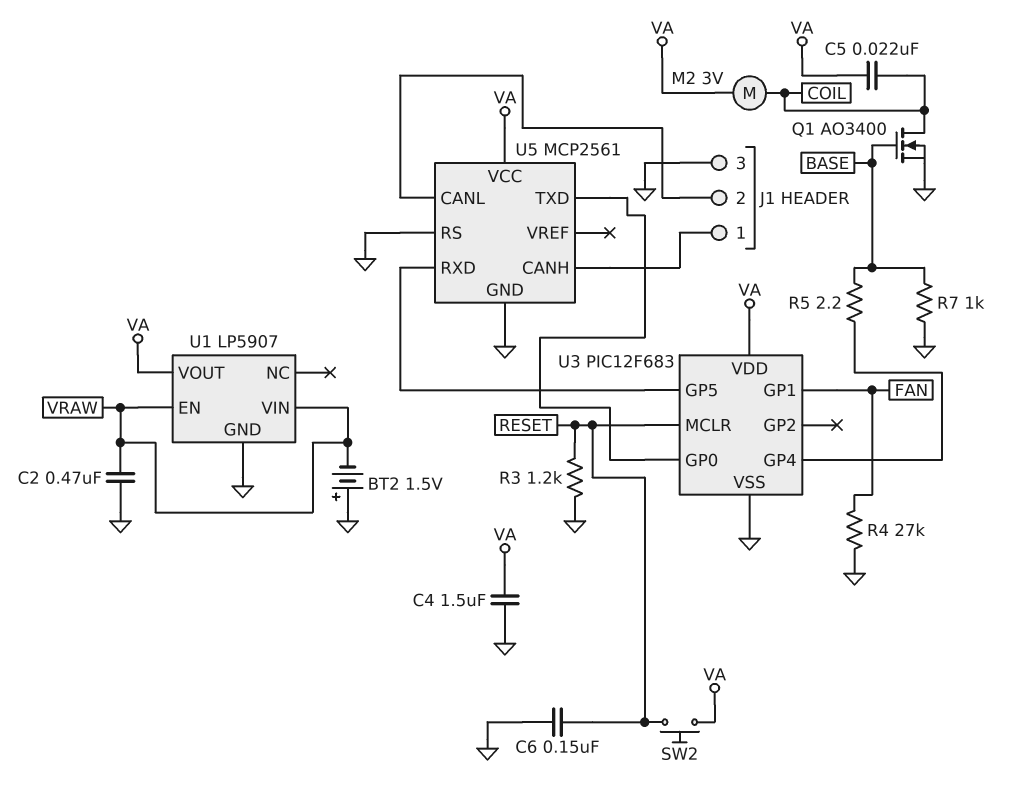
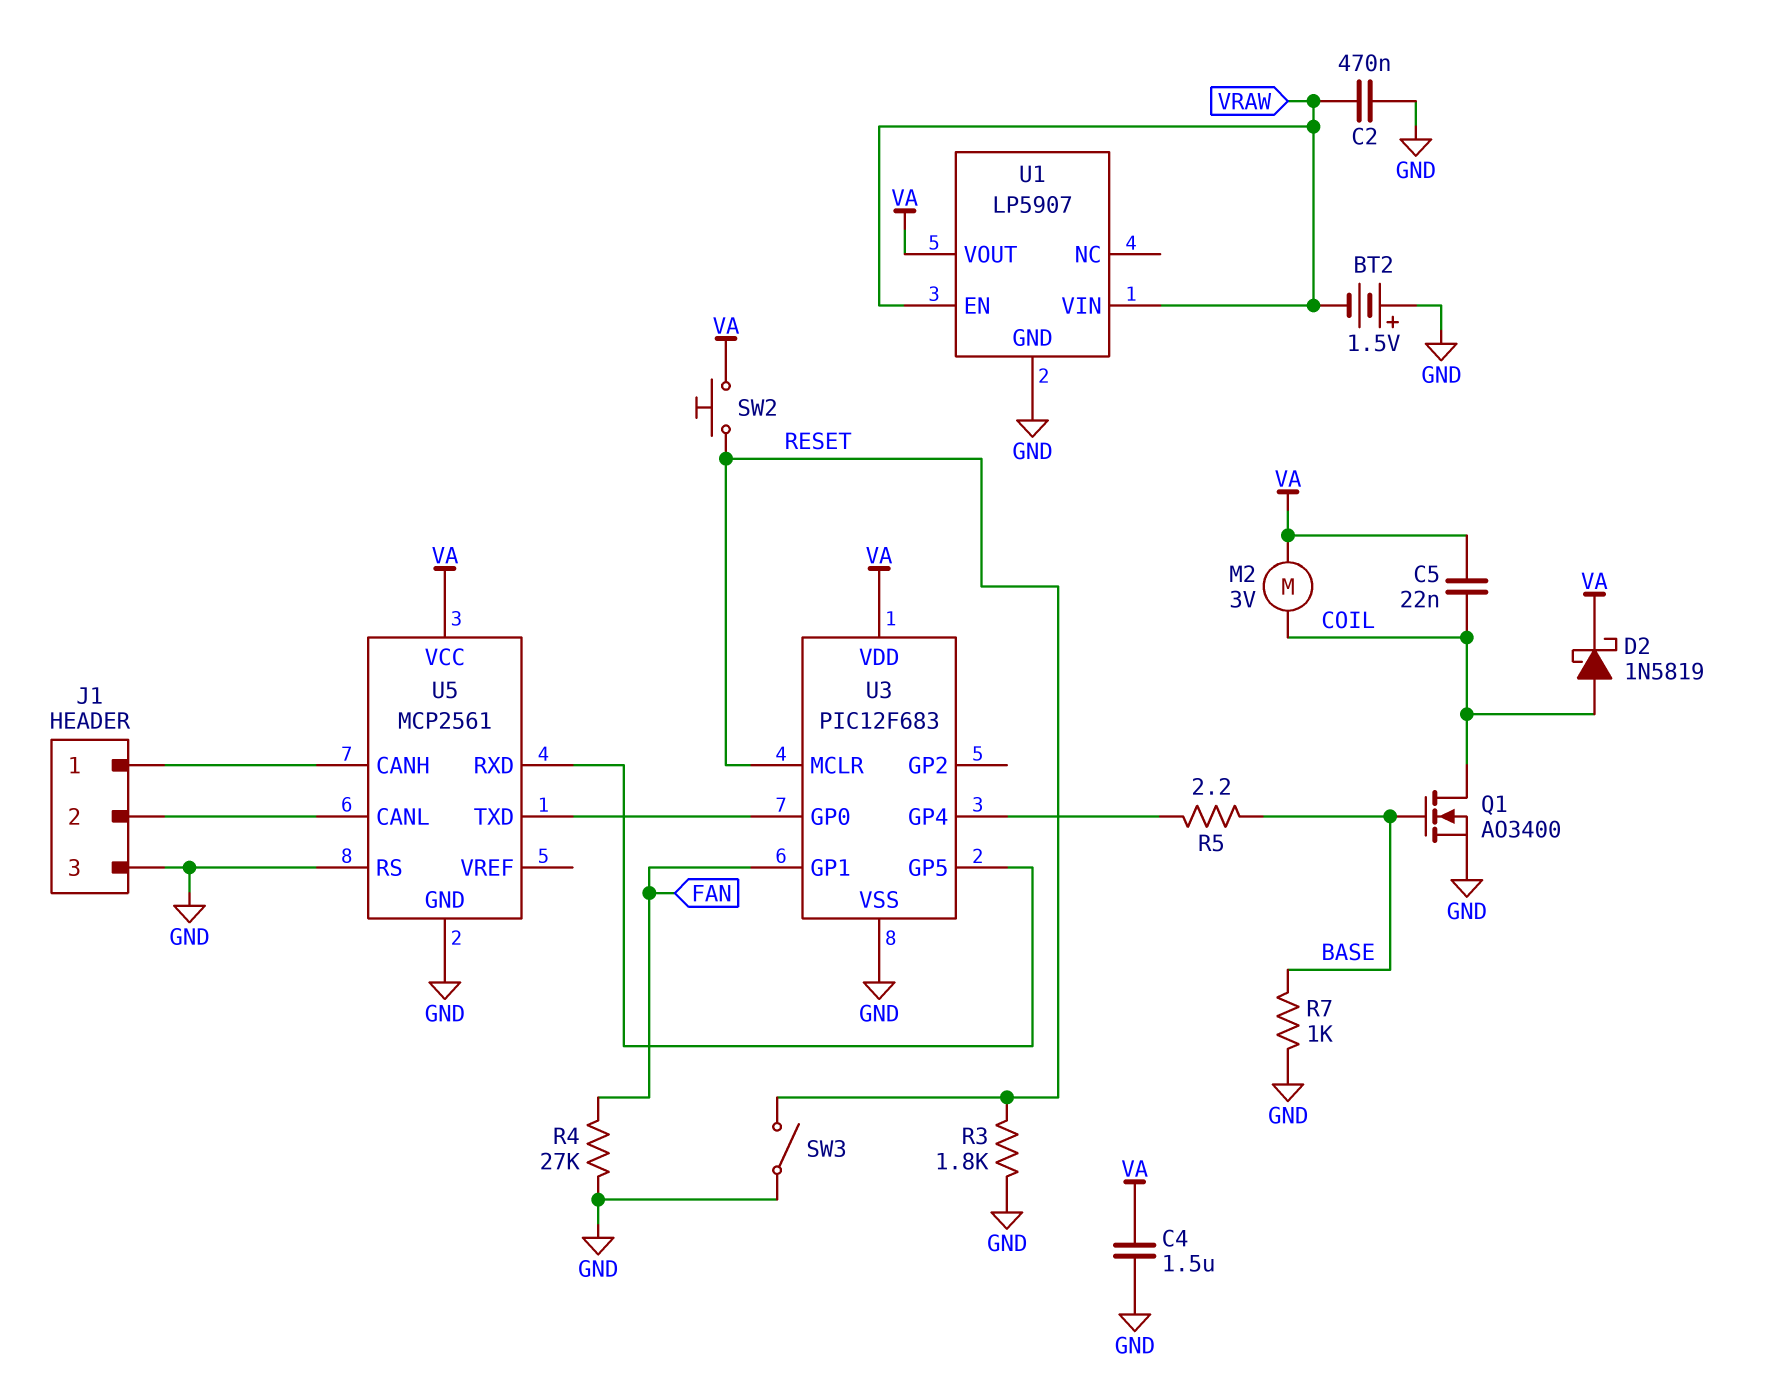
C6: 150nF (GND, RESET) -> none
D2: none -> schottky 1N5819 (A COIL, K VA)
R3: 1.2k (GND, RESET) -> 1.8k (GND, RESET)
SW3: none -> switch (GND, RESET)

